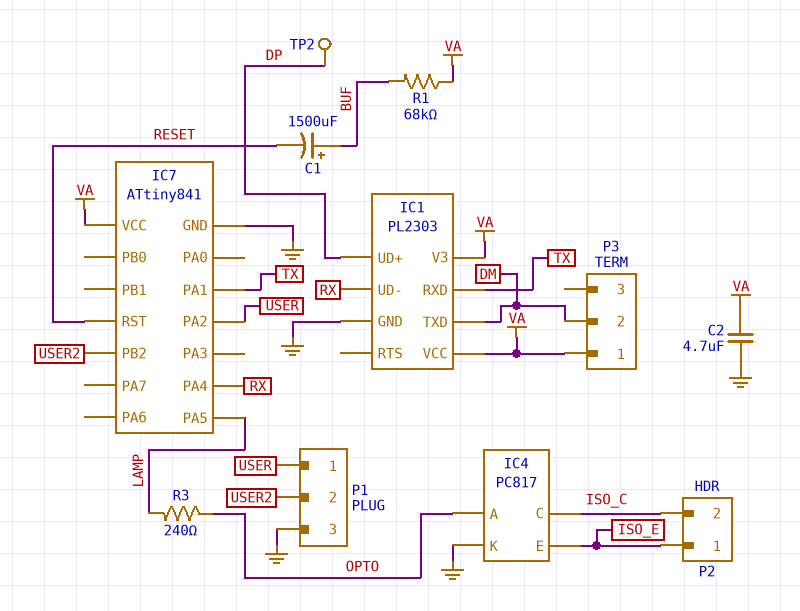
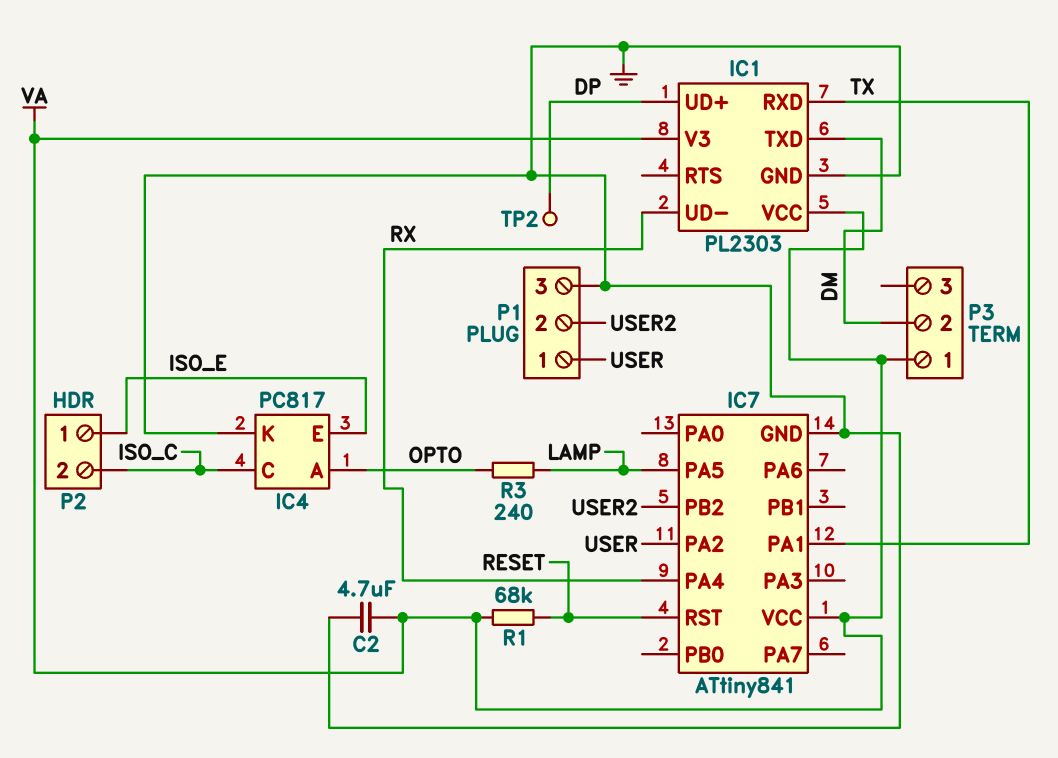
C1: 1500uF (plus BUF, minus RESET) -> none
R1: 68k (BUF, VA) -> 68k (RESET, VA)

